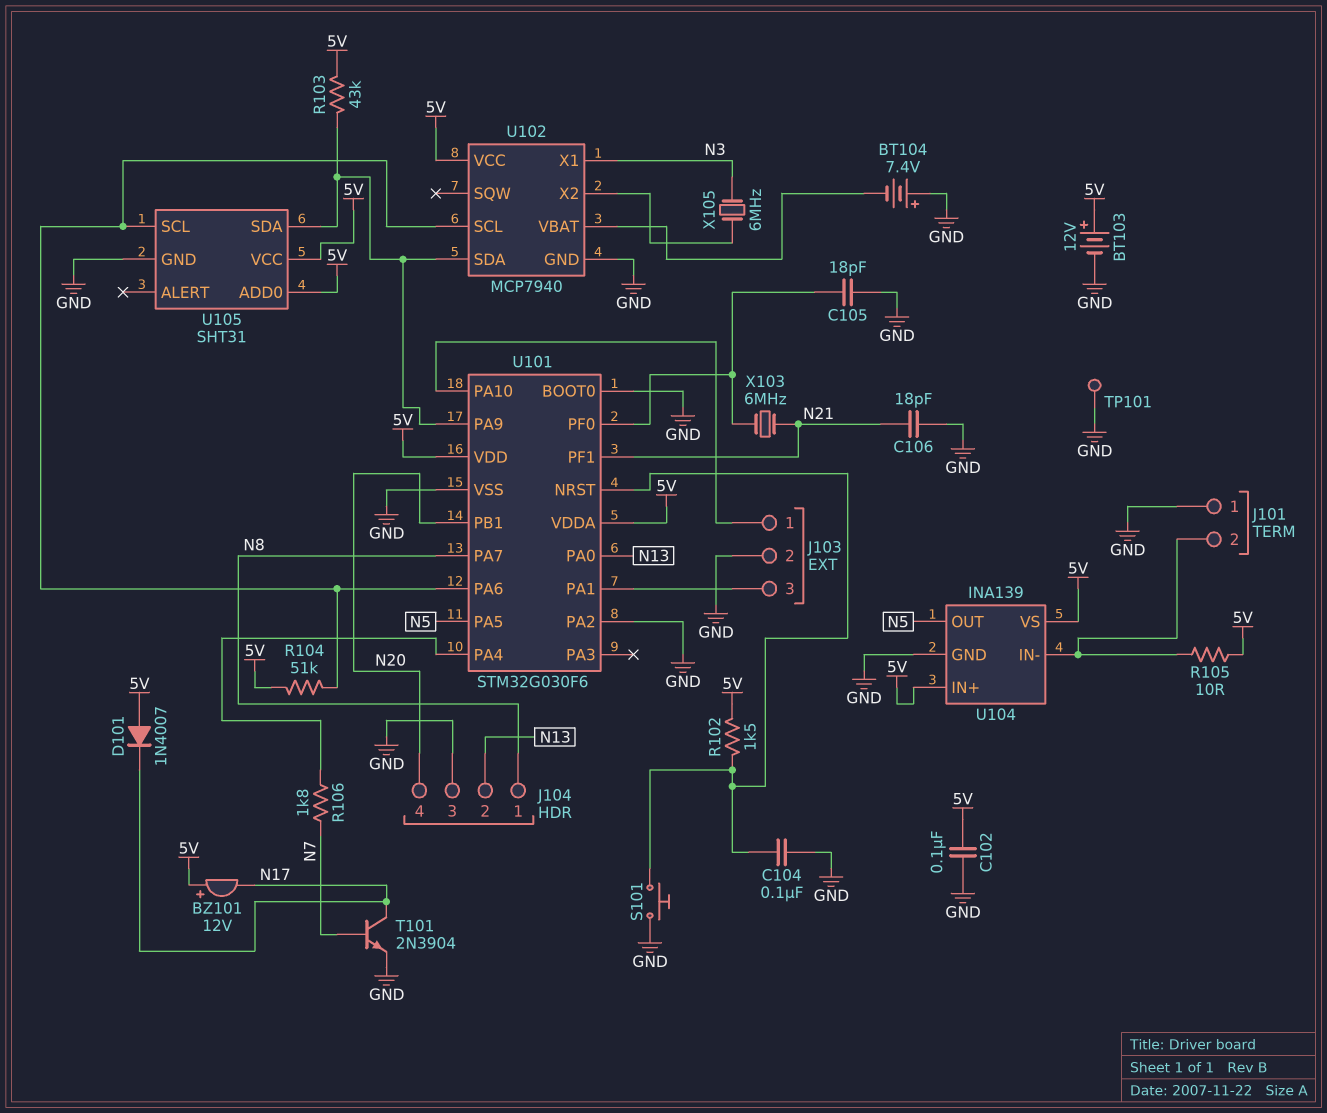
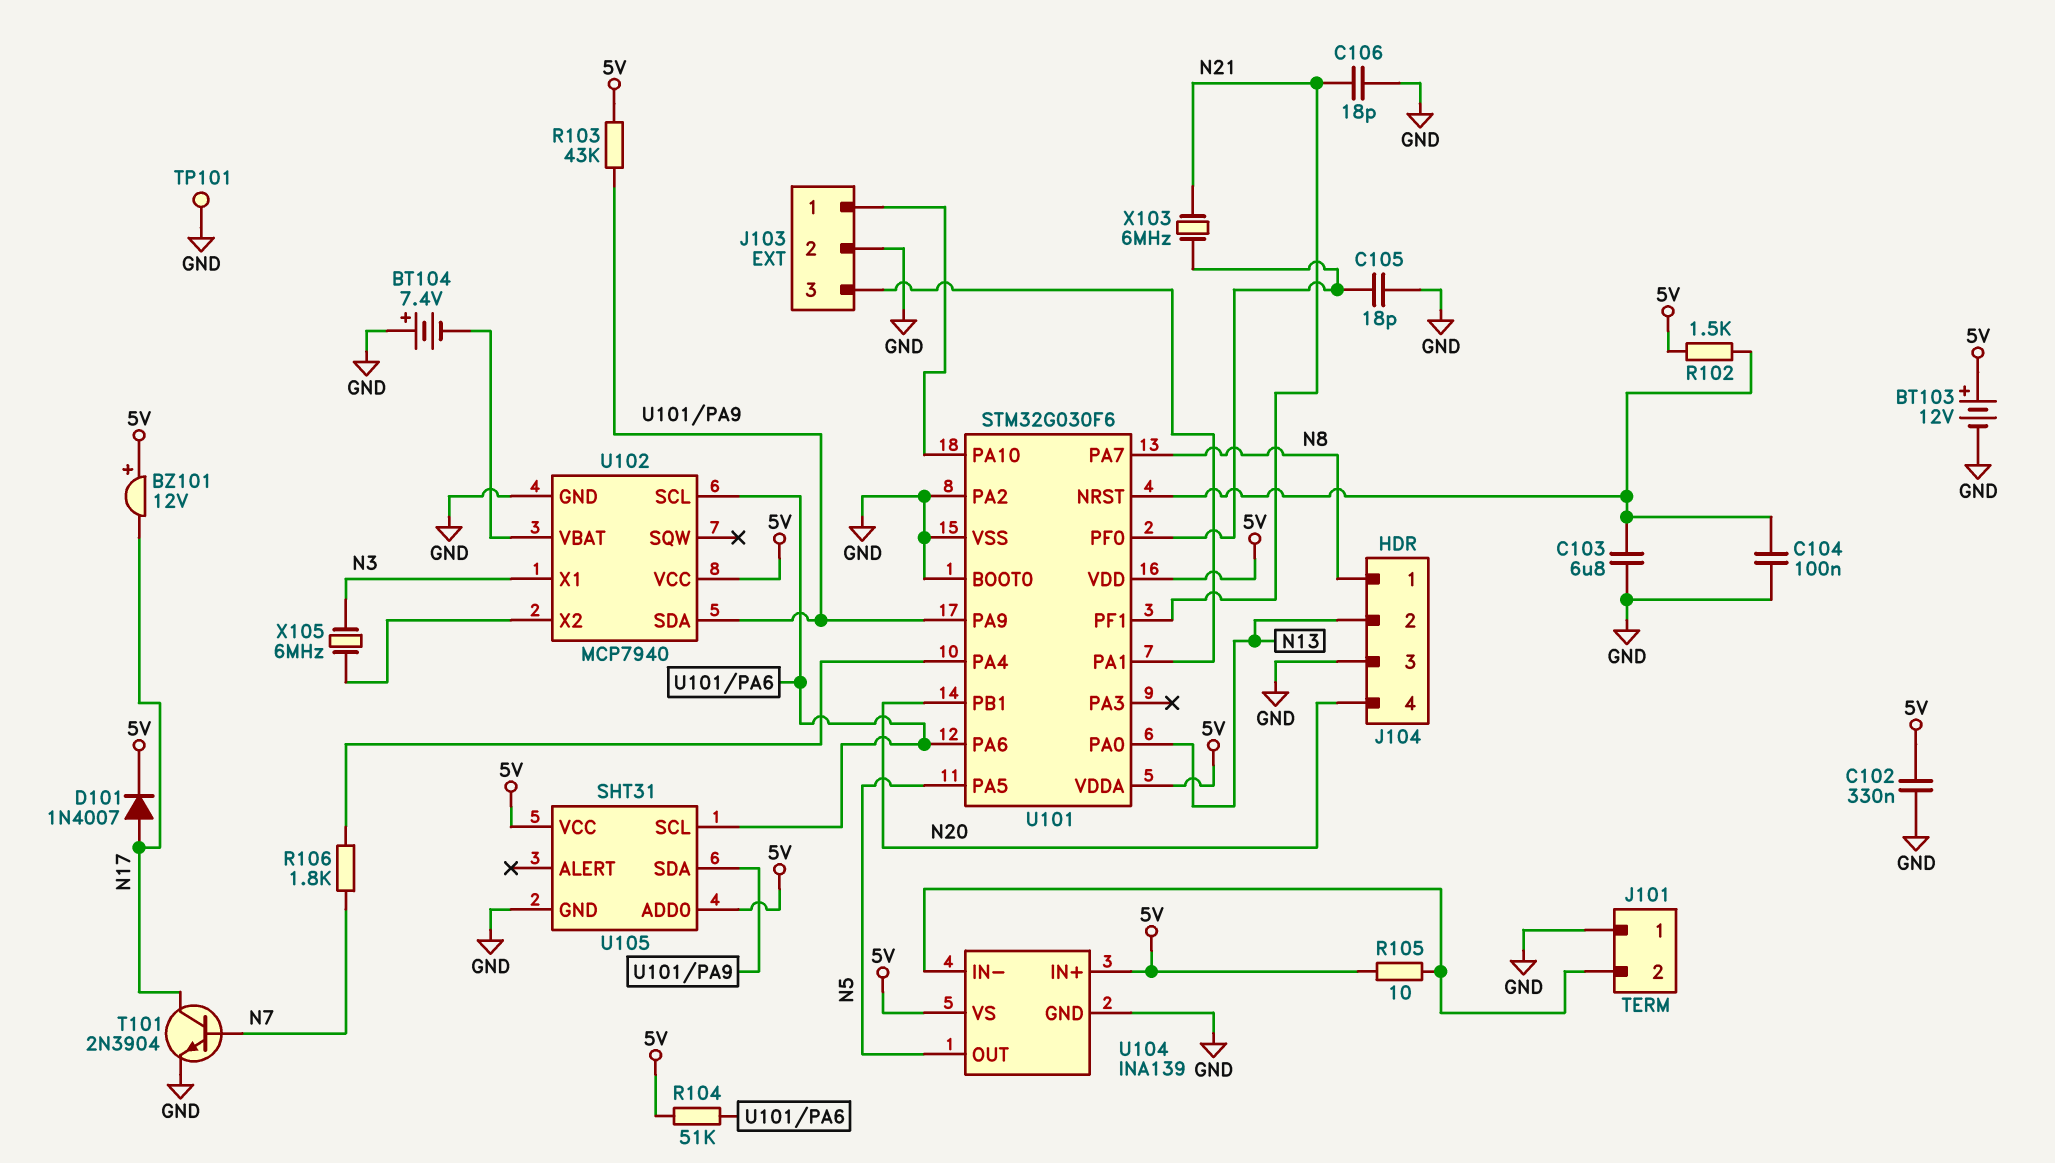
C102: 100nF (5V, GND) -> 330nF (5V, GND)
C103: none -> 6.8uF (GND, U101/NRST)
D101: diode 1N4007 (A 5V, K N17) -> diode 1N4007 (A N17, K 5V)
S101: button (GND, U101/NRST) -> none

